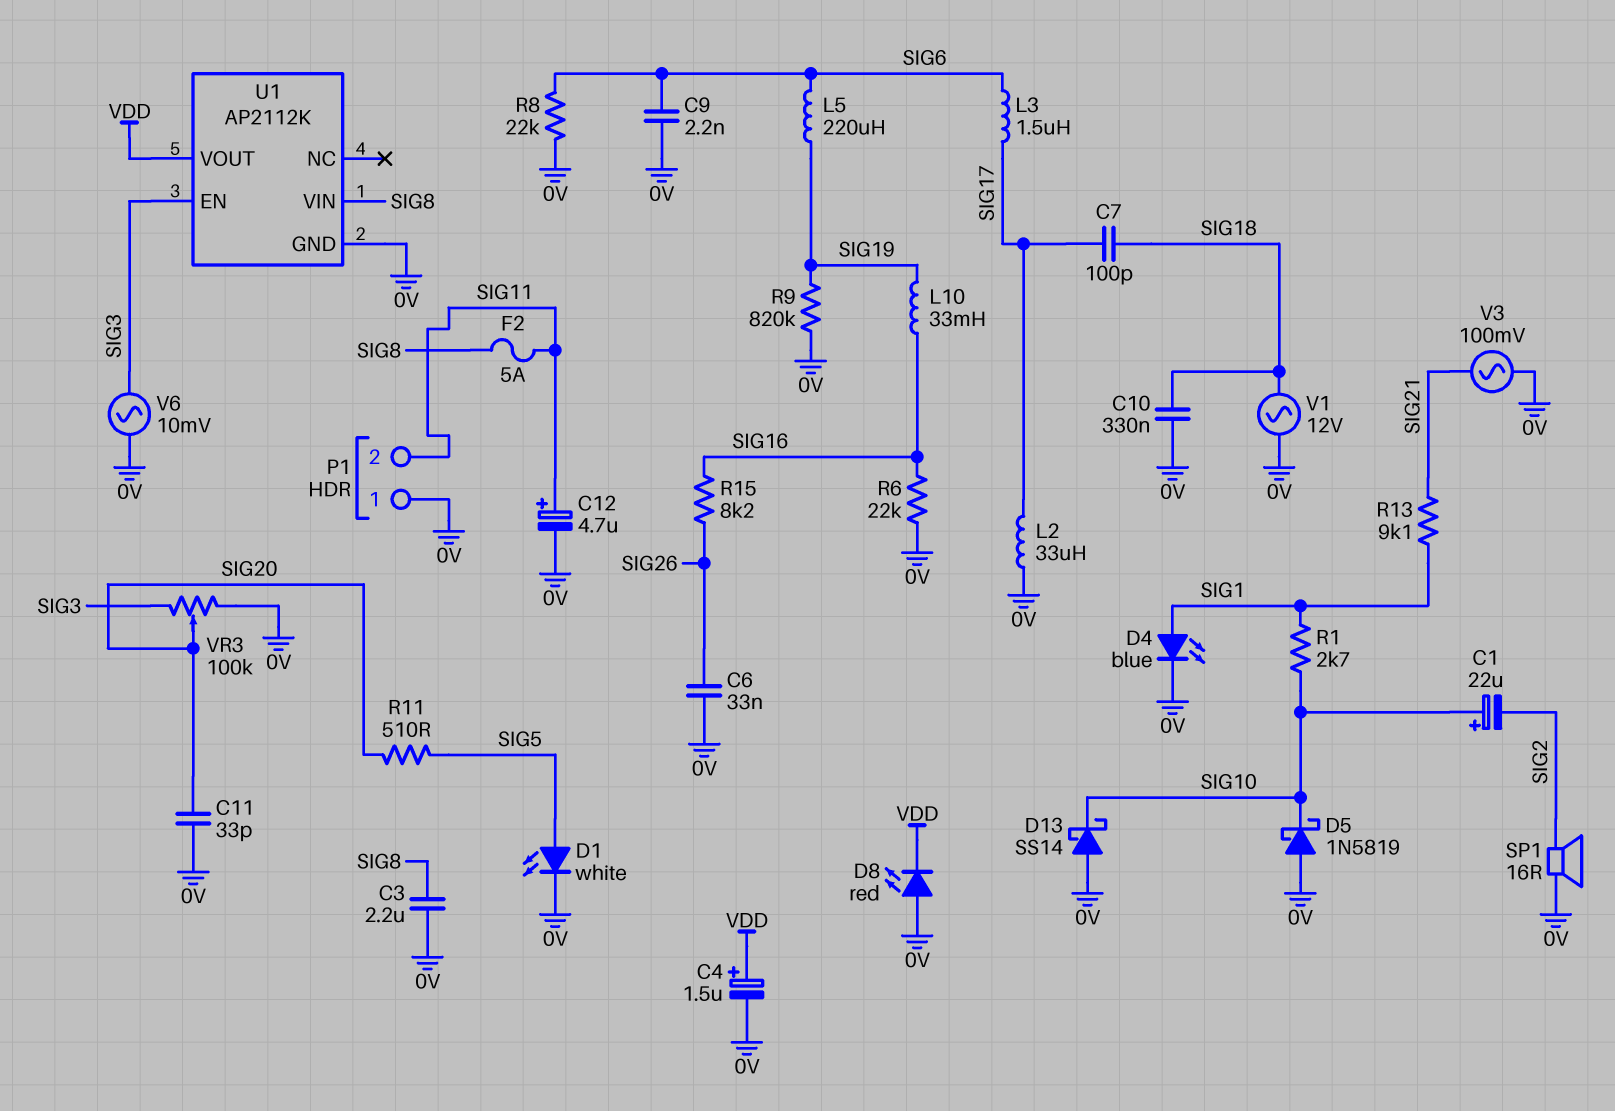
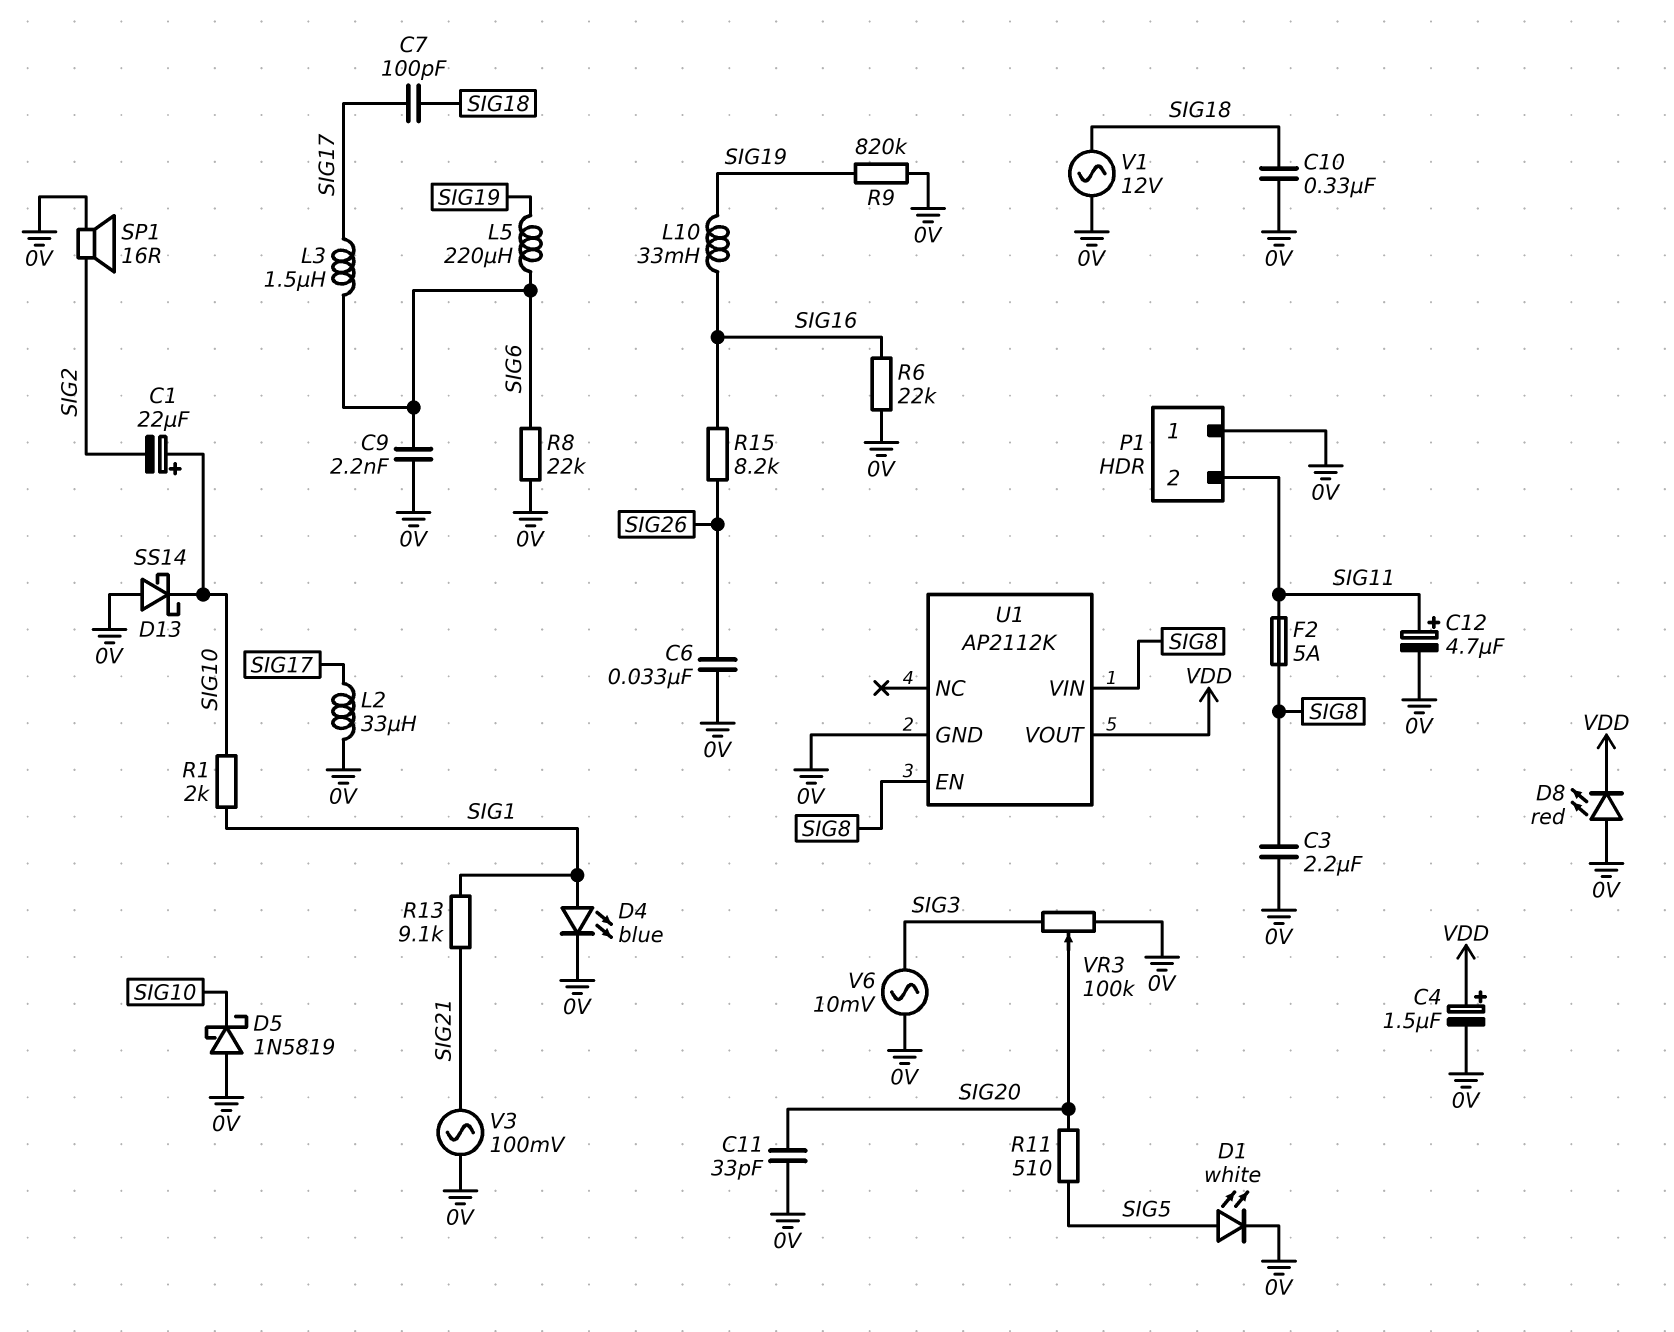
R1: 2.7k (SIG1, SIG10) -> 2k (SIG1, SIG10)
U1 pin EN: SIG3 -> SIG8

